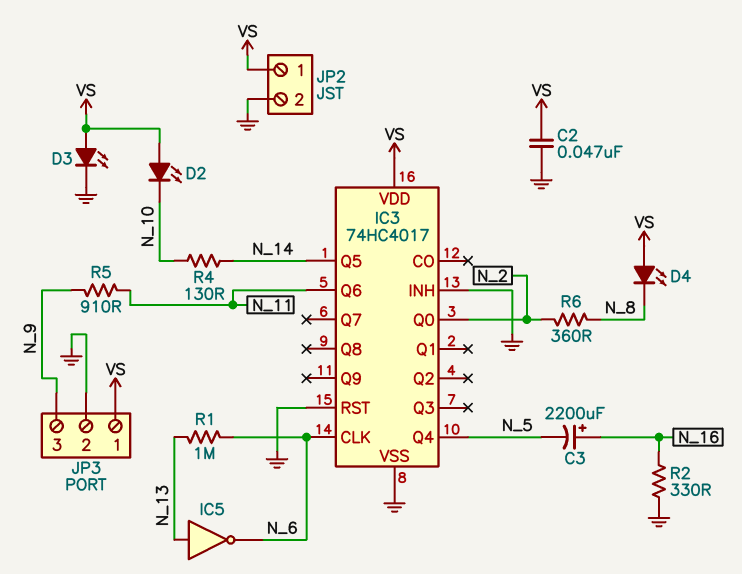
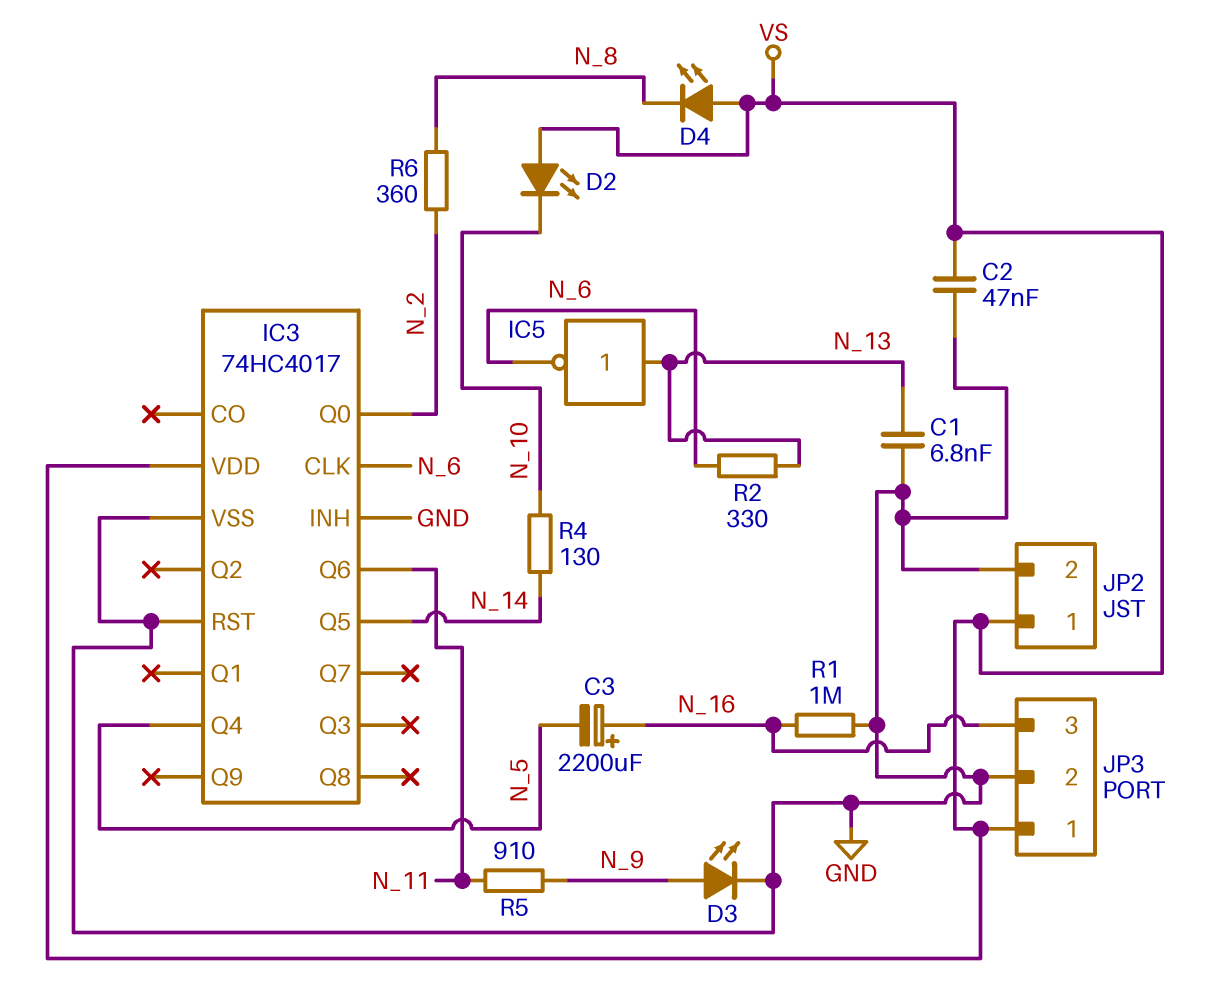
C1: none -> 6.8nF (GND, N_13)
D3: LED (A VS, K GND) -> LED (A N_9, K GND)
JP3 pin 3: N_9 -> N_16
R1: 1M (N_6, N_13) -> 1M (GND, N_16)
R2: 330 (GND, N_16) -> 330 (N_6, N_13)

